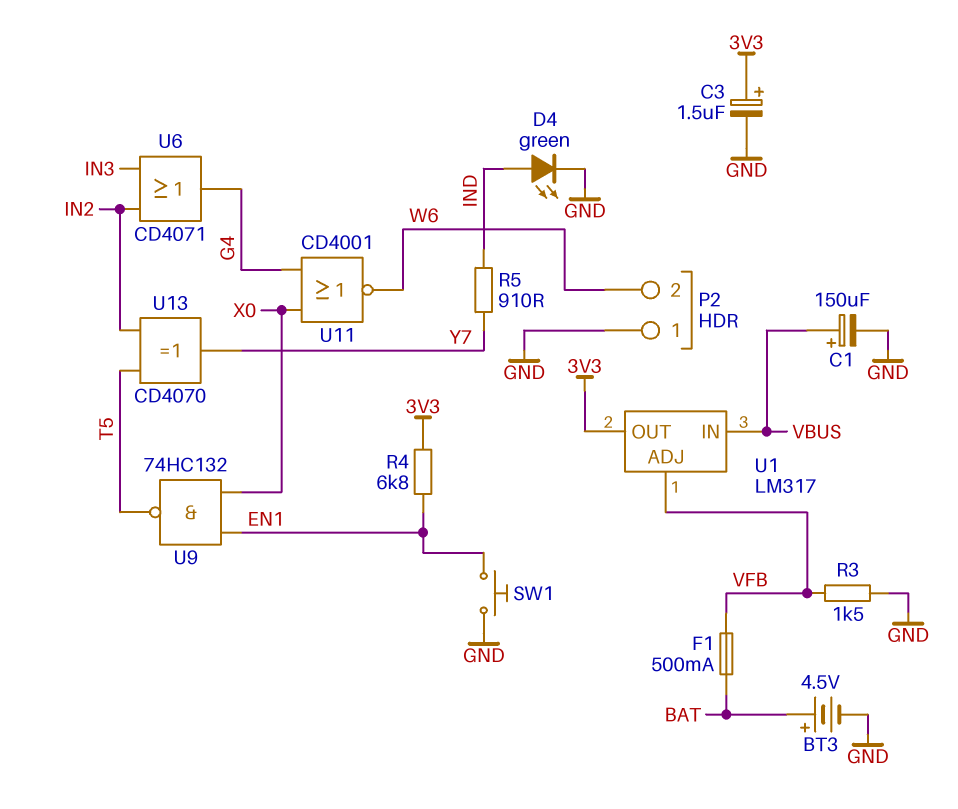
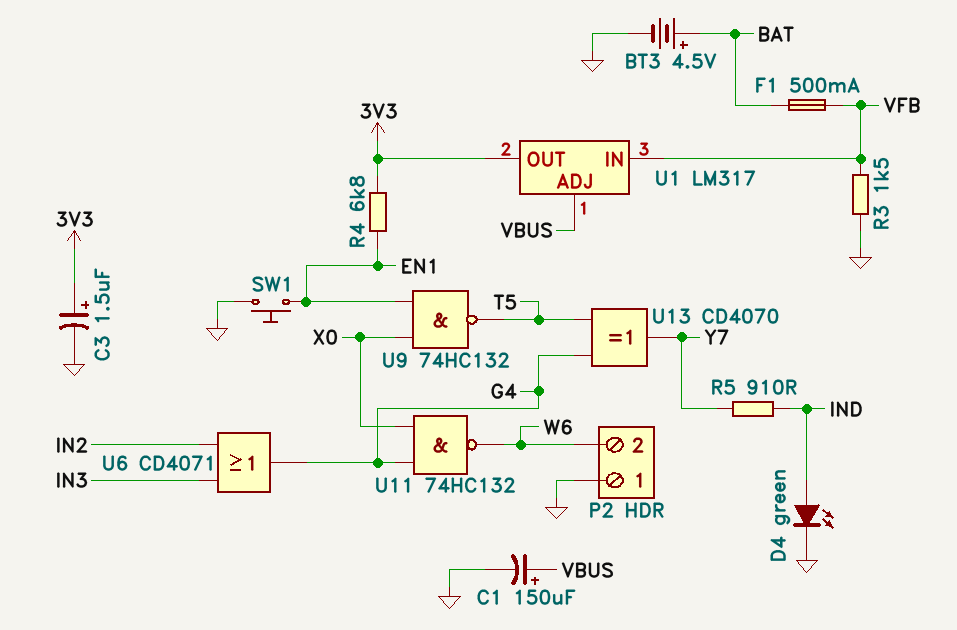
U1 pin ADJ: VFB -> VBUS
U1 pin IN: VBUS -> VFB
U11: NOR CD4001 (in G4, in X0, out W6) -> NAND 74HC132 (in G4, in X0, out W6)
U13: XOR CD4070 (in IN2, in T5, out Y7) -> XOR CD4070 (in G4, in T5, out Y7)

